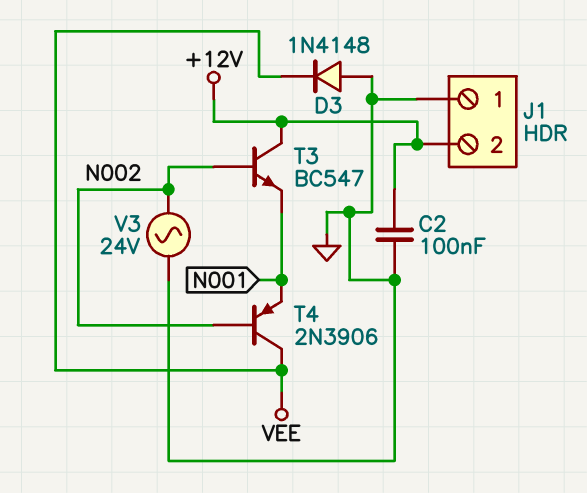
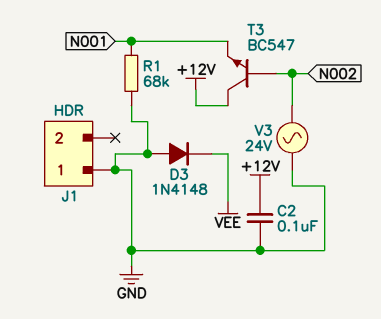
J1 pin 2: +12V -> none
R1: none -> 68k (GND, N001)
T4: PNP 2N3906 (B N002, C VEE, E N001) -> none

